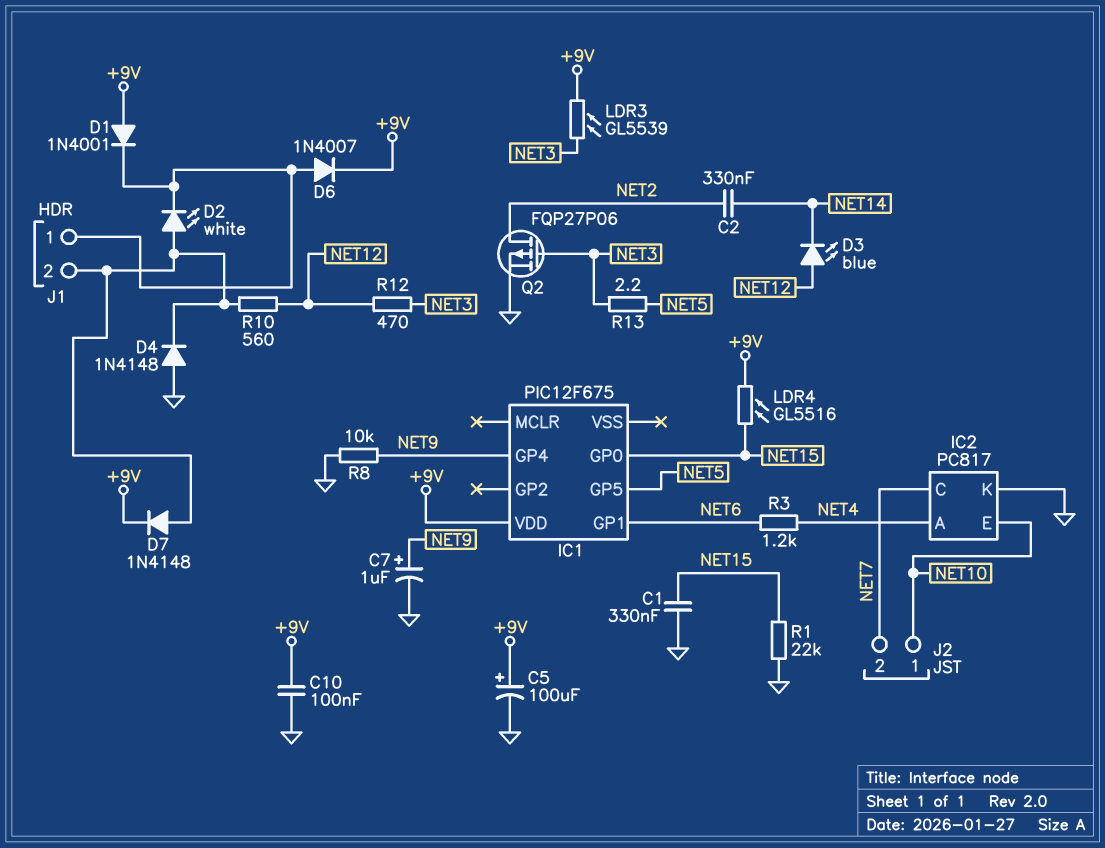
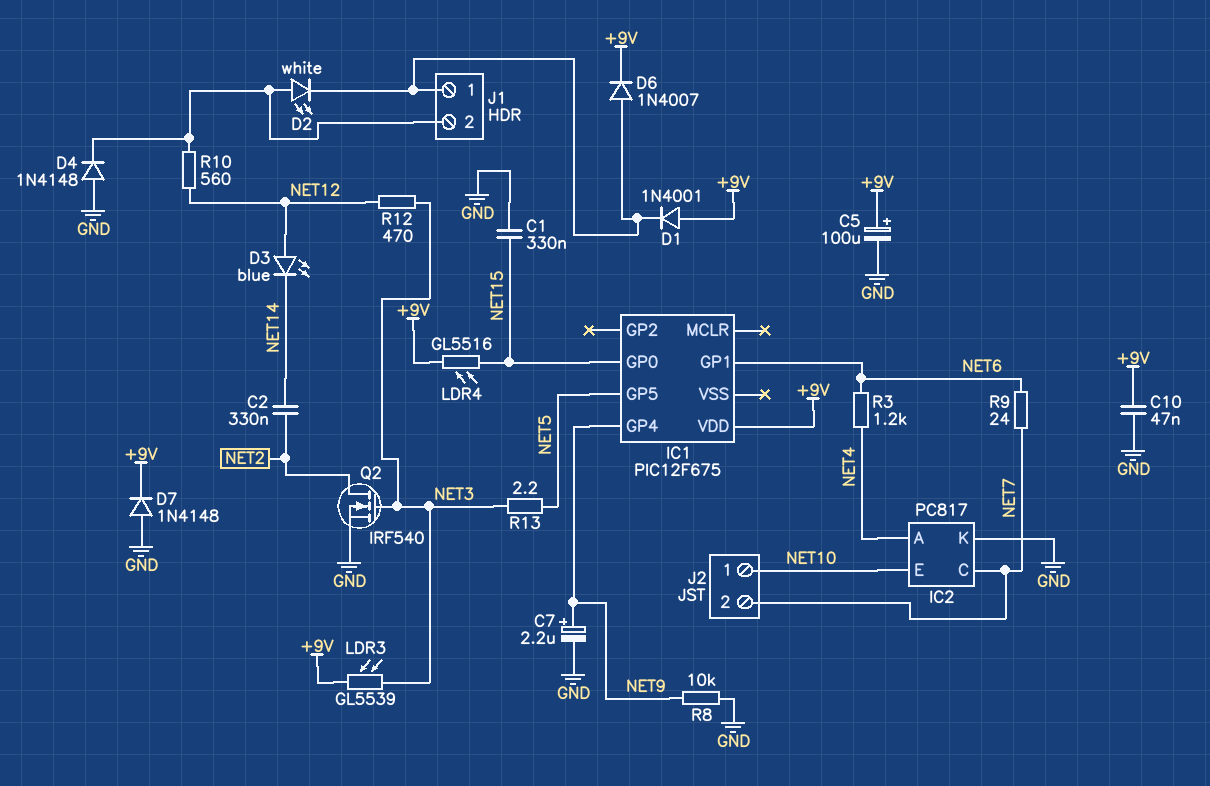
C7: 1uF (plus NET9, minus GND) -> 2.2uF (plus NET9, minus GND)
C10: 100nF (+9V, GND) -> 47nF (+9V, GND)
D7: diode 1N4148 (A J1/2, K +9V) -> diode 1N4148 (A GND, K +9V)
Q2: PMOS FQP27P06 (G NET3, D NET2, S GND) -> NMOS IRF540 (G NET3, D NET2, S GND)
R1: 22k (GND, NET15) -> none
R9: none -> 24 (NET6, NET7)

